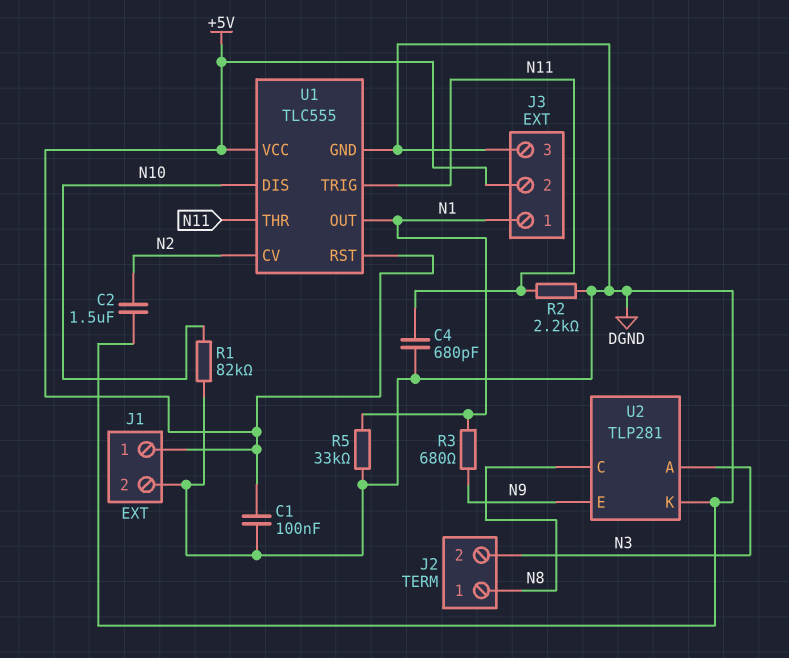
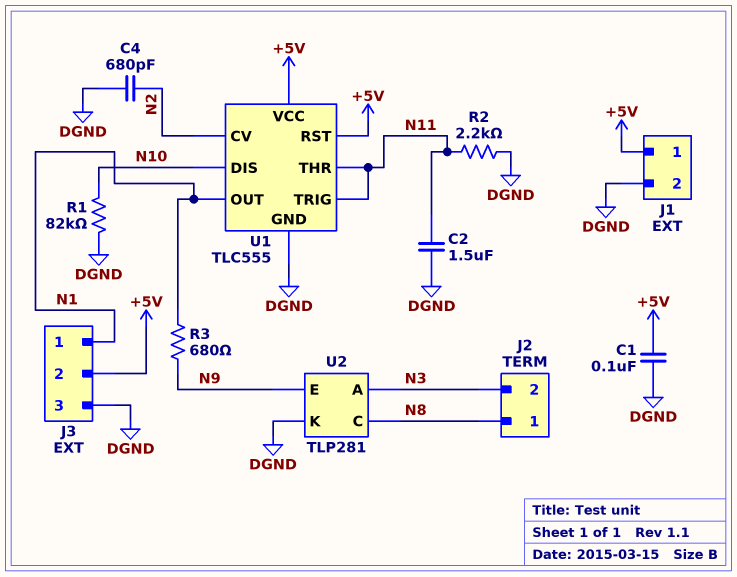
C2: 1.5uF (DGND, N2) -> 1.5uF (DGND, N11)
C4: 680pF (DGND, N11) -> 680pF (DGND, N2)
R5: 33k (DGND, N1) -> none

